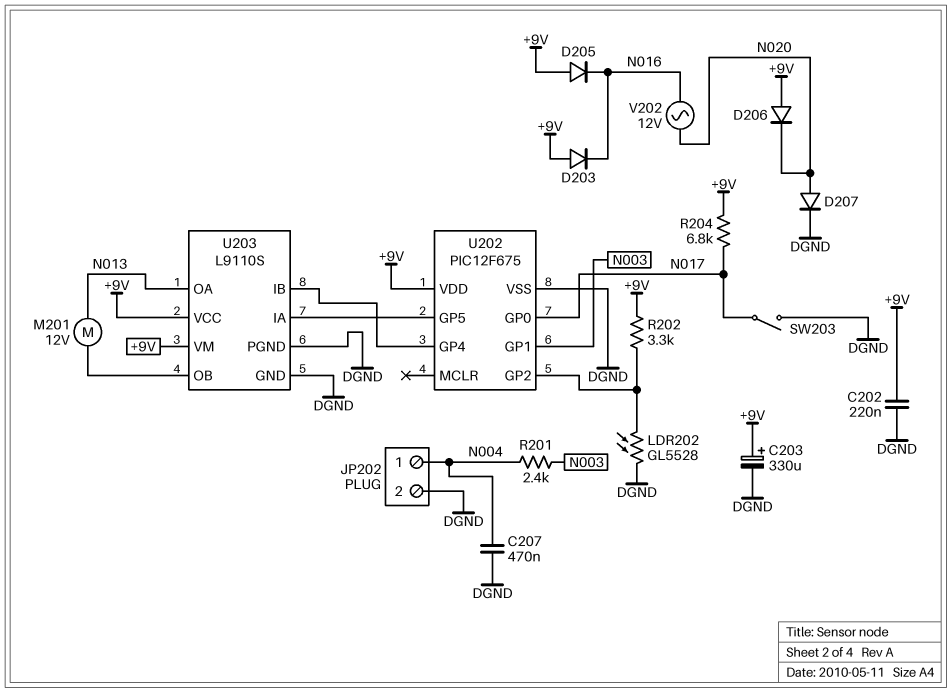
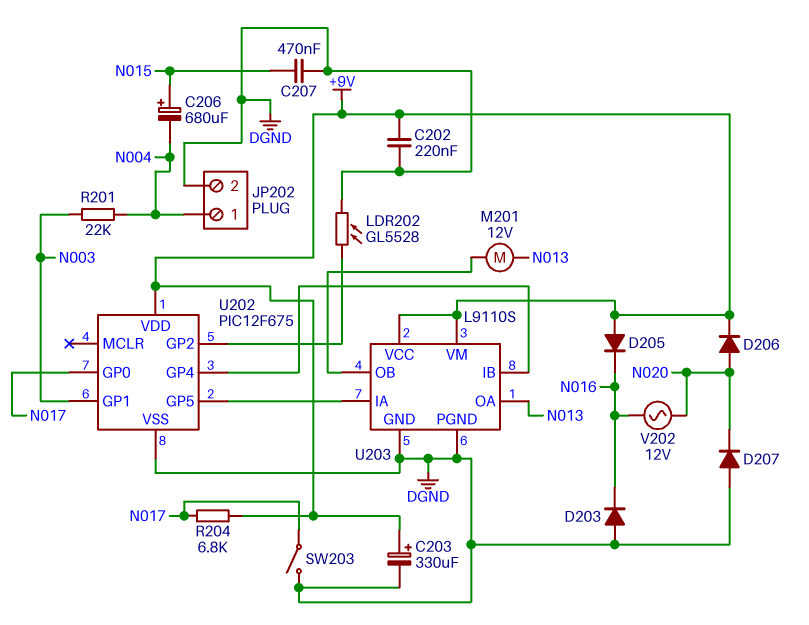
C206: none -> 680uF (plus N015, minus N004)
C207: 470nF (DGND, N004) -> 470nF (DGND, N015)
D203: diode (A +9V, K N016) -> diode (A DGND, K N016)
D206: diode (A +9V, K N020) -> diode (A N020, K +9V)
D207: diode (A N020, K DGND) -> diode (A DGND, K N020)
R201: 2.4k (N003, N004) -> 22k (N003, N004)
R202: 3.3k (+9V, U202/GP2) -> none

